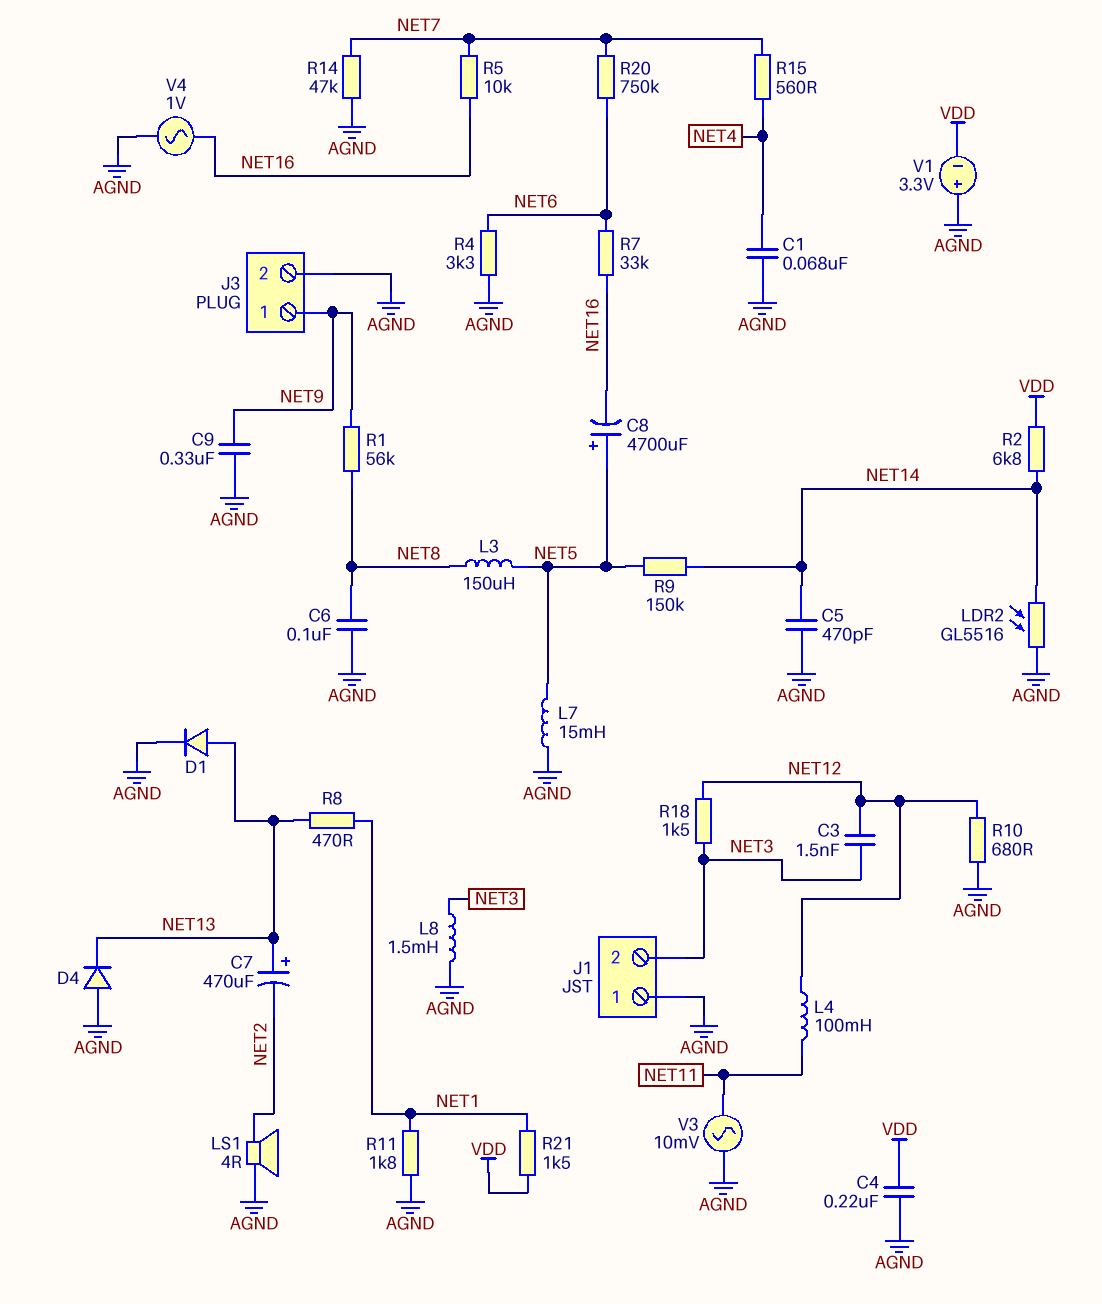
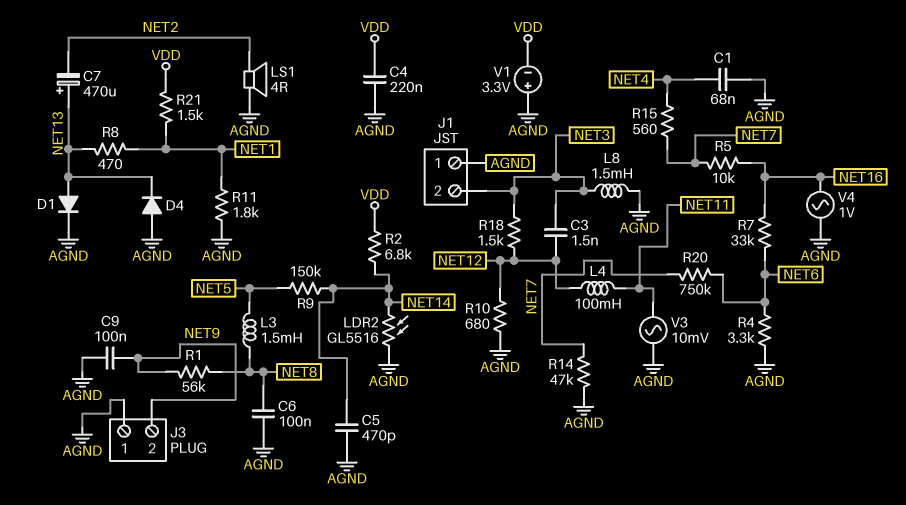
C8: 4700uF (plus NET5, minus NET16) -> none
C9: 330nF (AGND, NET9) -> 100nF (AGND, NET9)
J3 pin 1: NET9 -> AGND
J3 pin 2: AGND -> NET9
L3: 150uH (NET5, NET8) -> 1.5mH (NET5, NET8)
L7: 15mH (AGND, NET5) -> none

